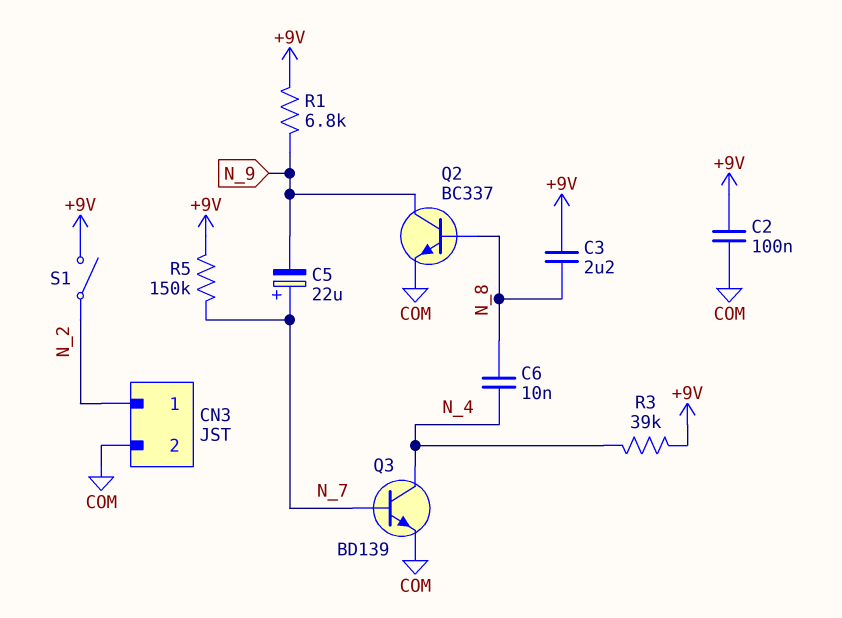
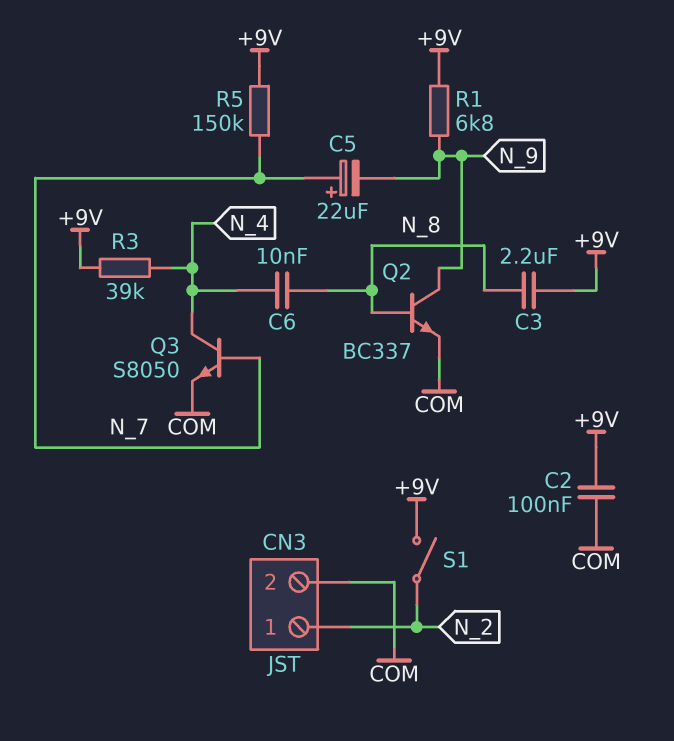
Q3: NPN BD139 (B N_7, C N_4, E COM) -> NPN S8050 (B N_7, C N_4, E COM)

